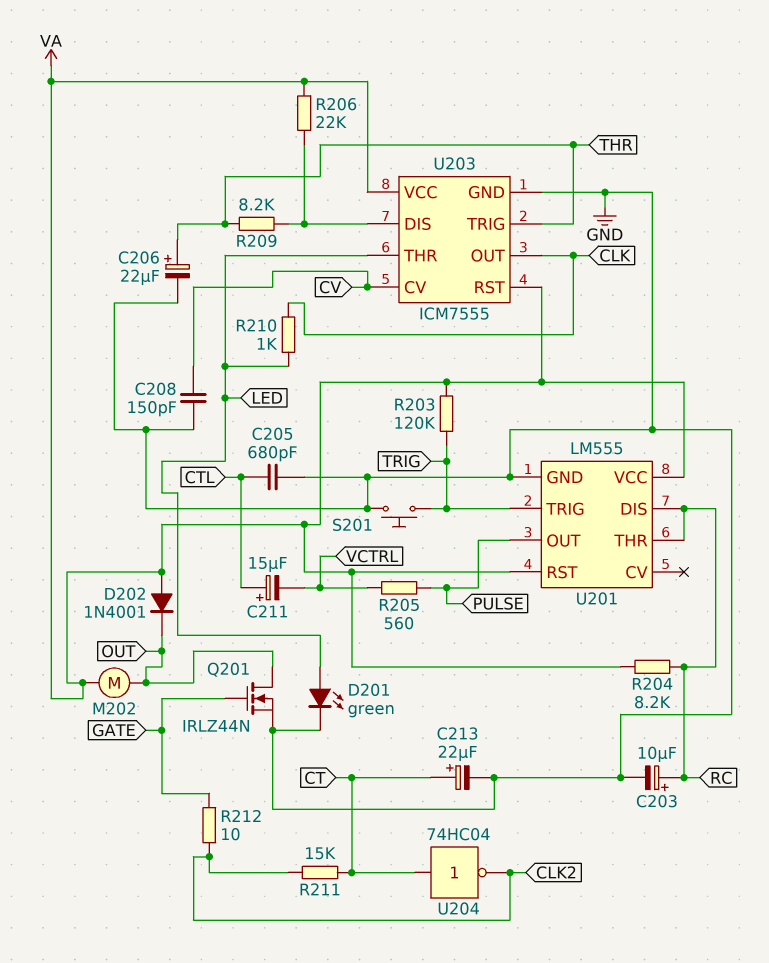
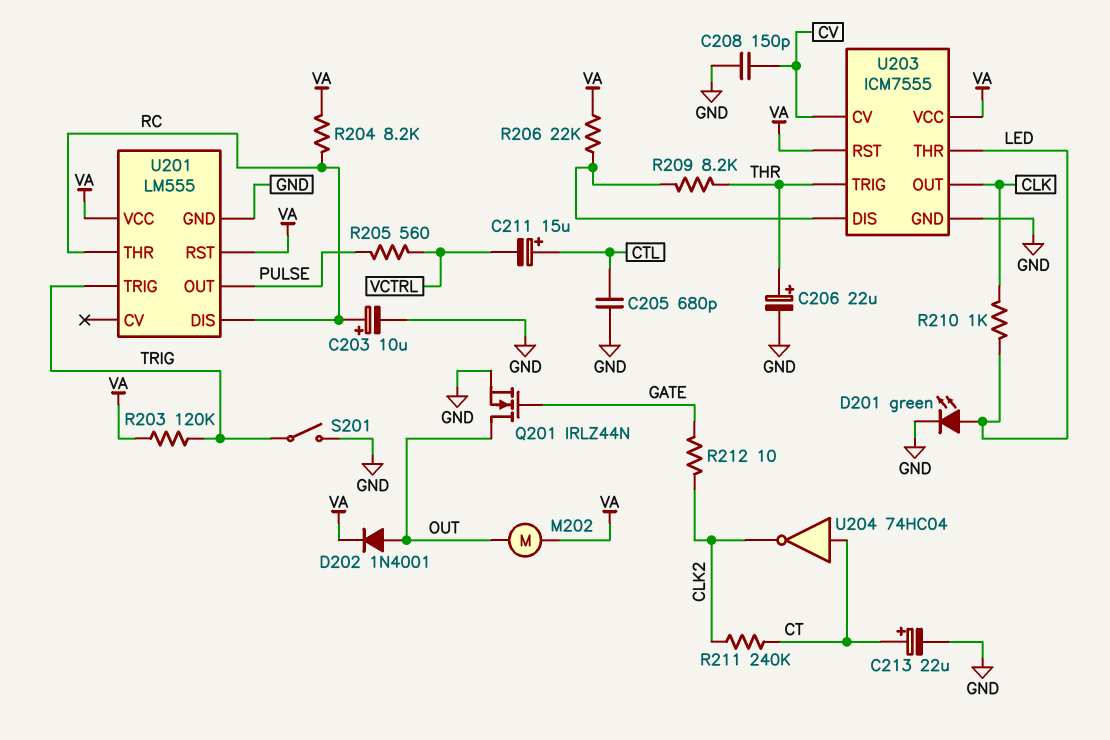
D202: diode 1N4001 (A VA, K OUT) -> diode 1N4001 (A OUT, K VA)
R211: 15k (CLK2, CT) -> 240k (CLK2, CT)
S201: button (GND, TRIG) -> switch (GND, TRIG)

